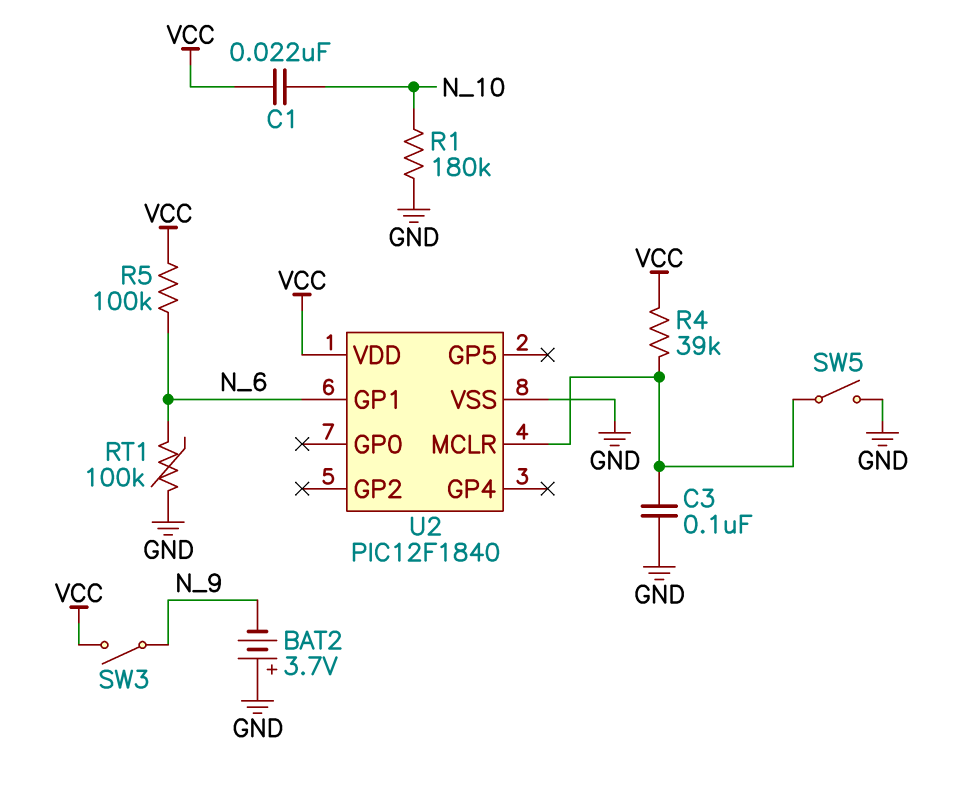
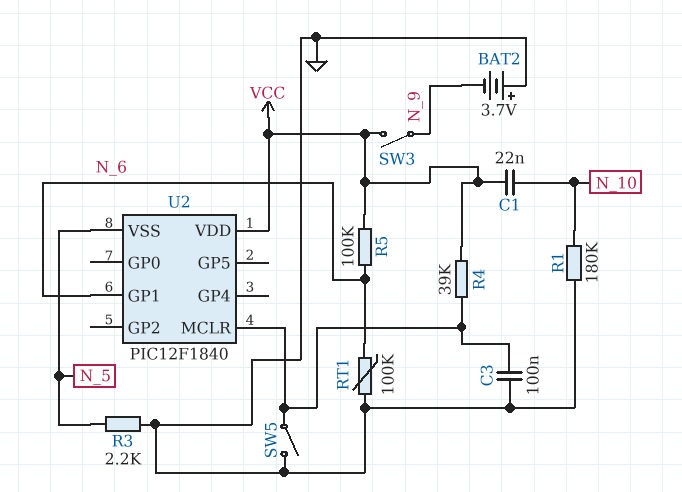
R3: none -> 2.2k (GND, N_5)
U2 pin VSS: GND -> N_5

